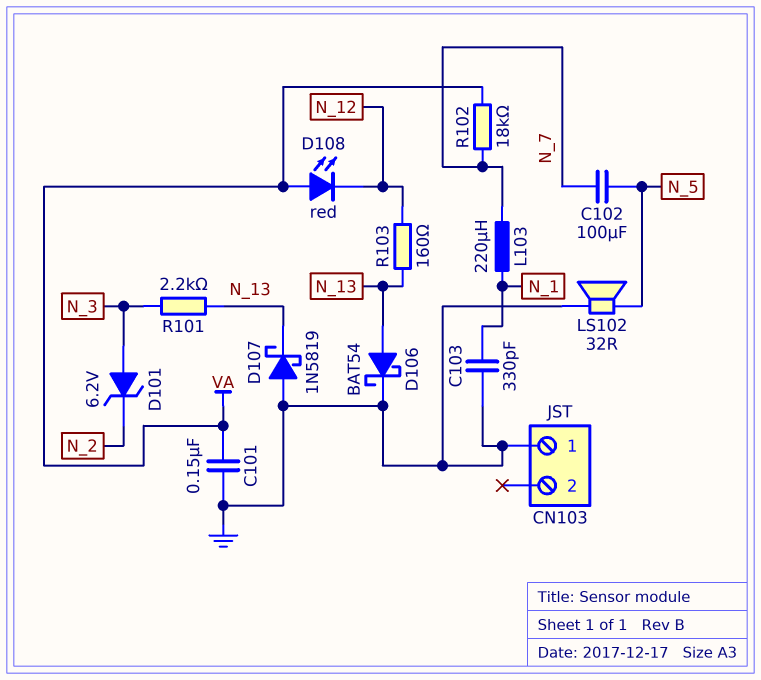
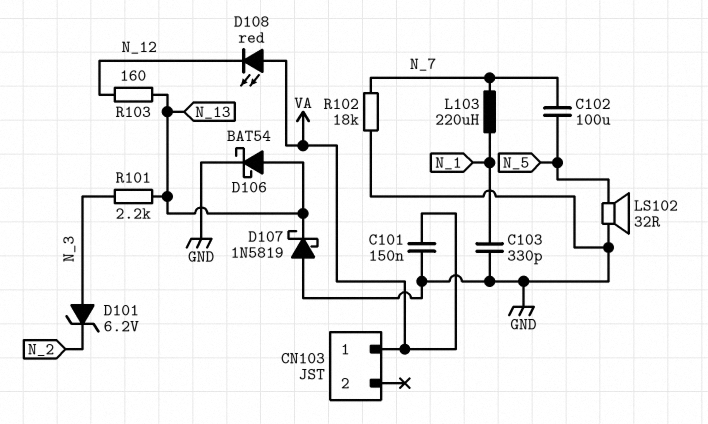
CN103 pin 1: GND -> VA
R102: 18k (N_7, VA) -> 18k (GND, N_7)

